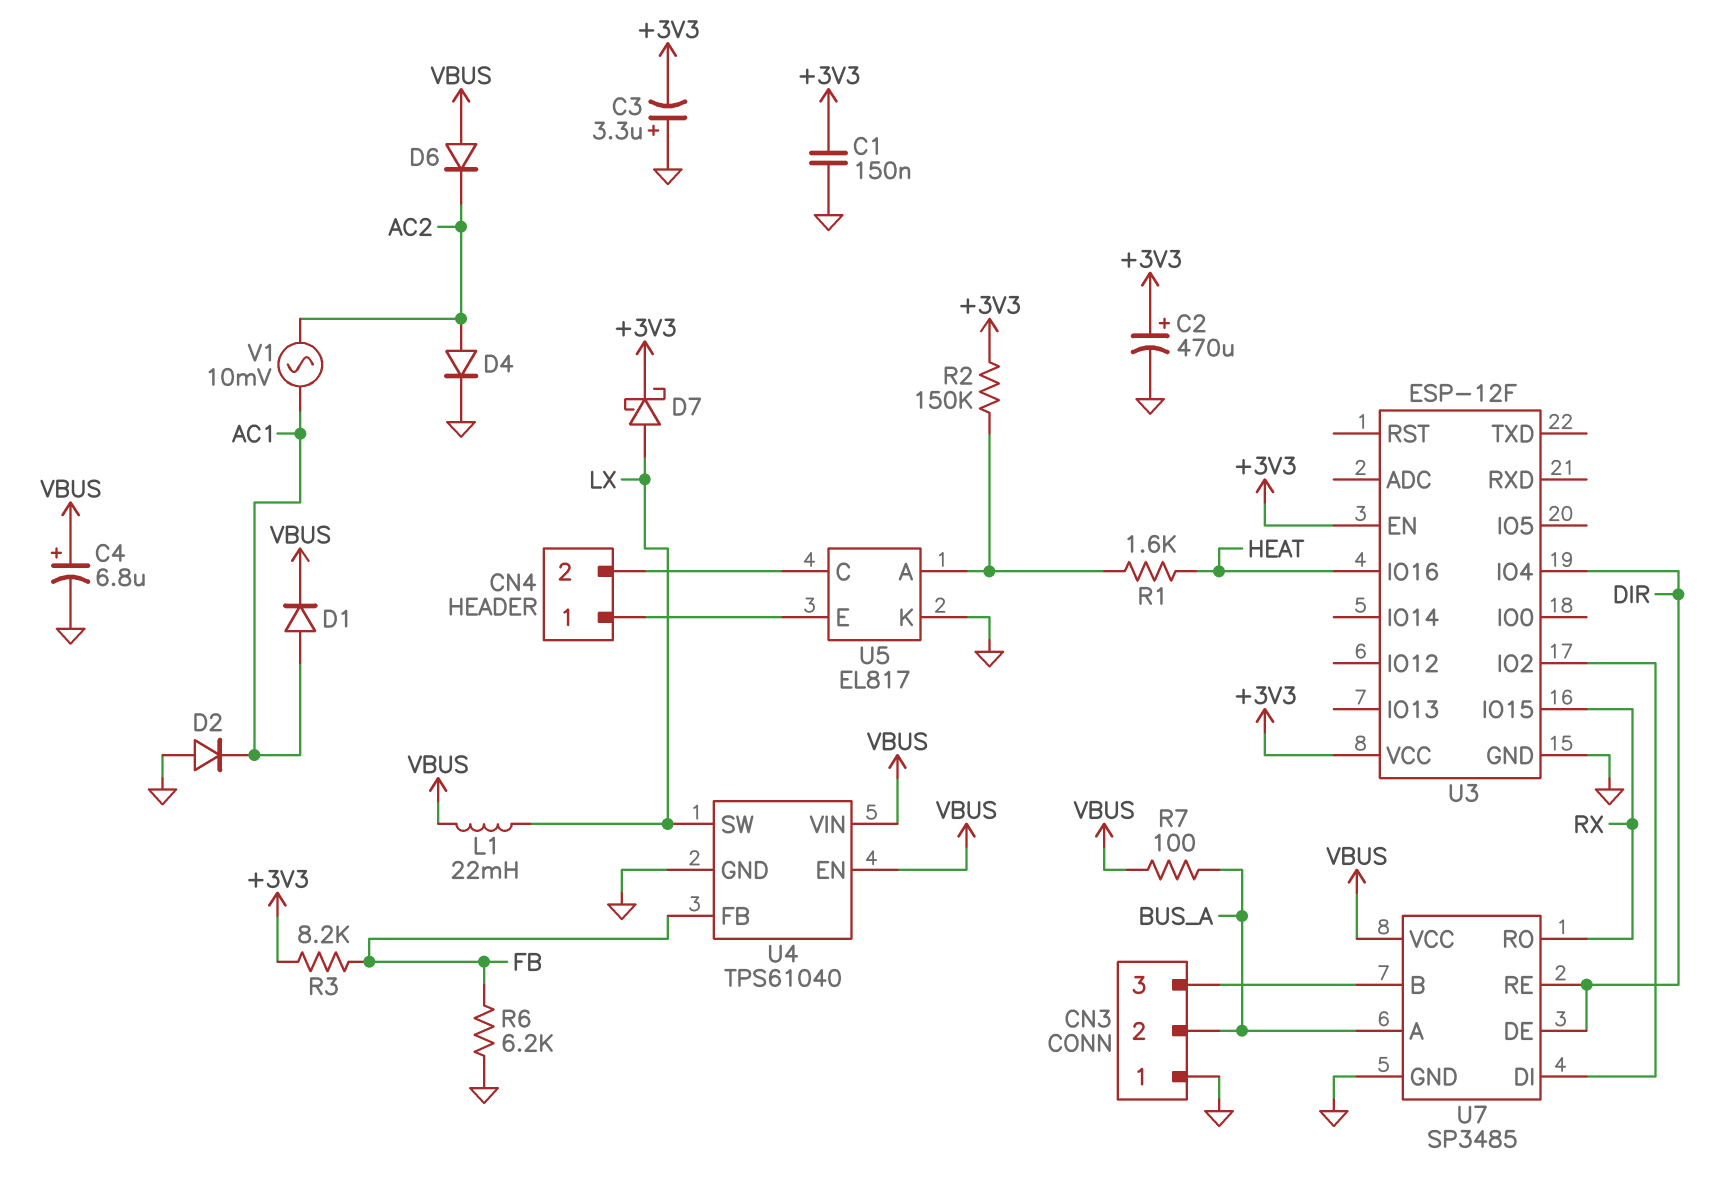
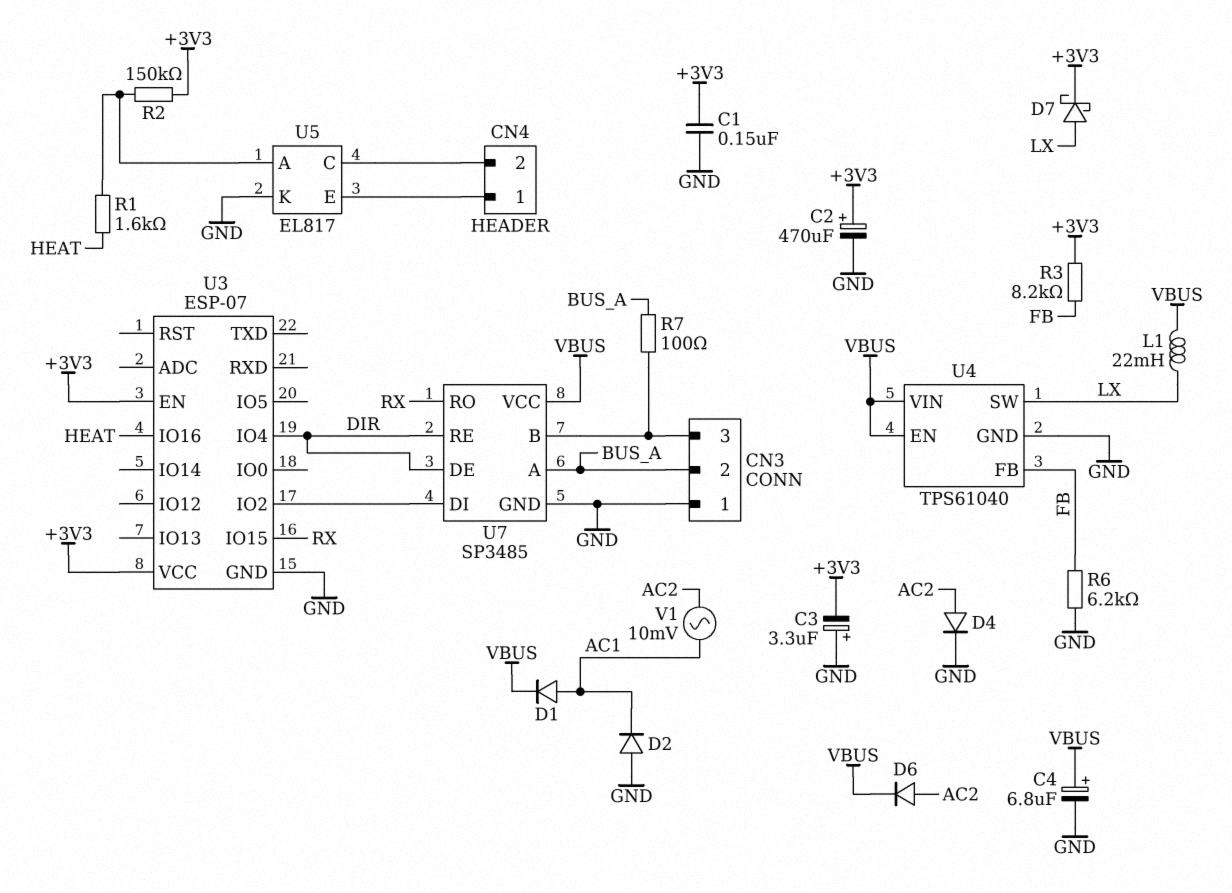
D6: diode (A VBUS, K AC2) -> diode (A AC2, K VBUS)
R7: 100 (BUS_A, VBUS) -> 100 (BUS_A, CN3/3)
U3: ESP-12F -> ESP-07

